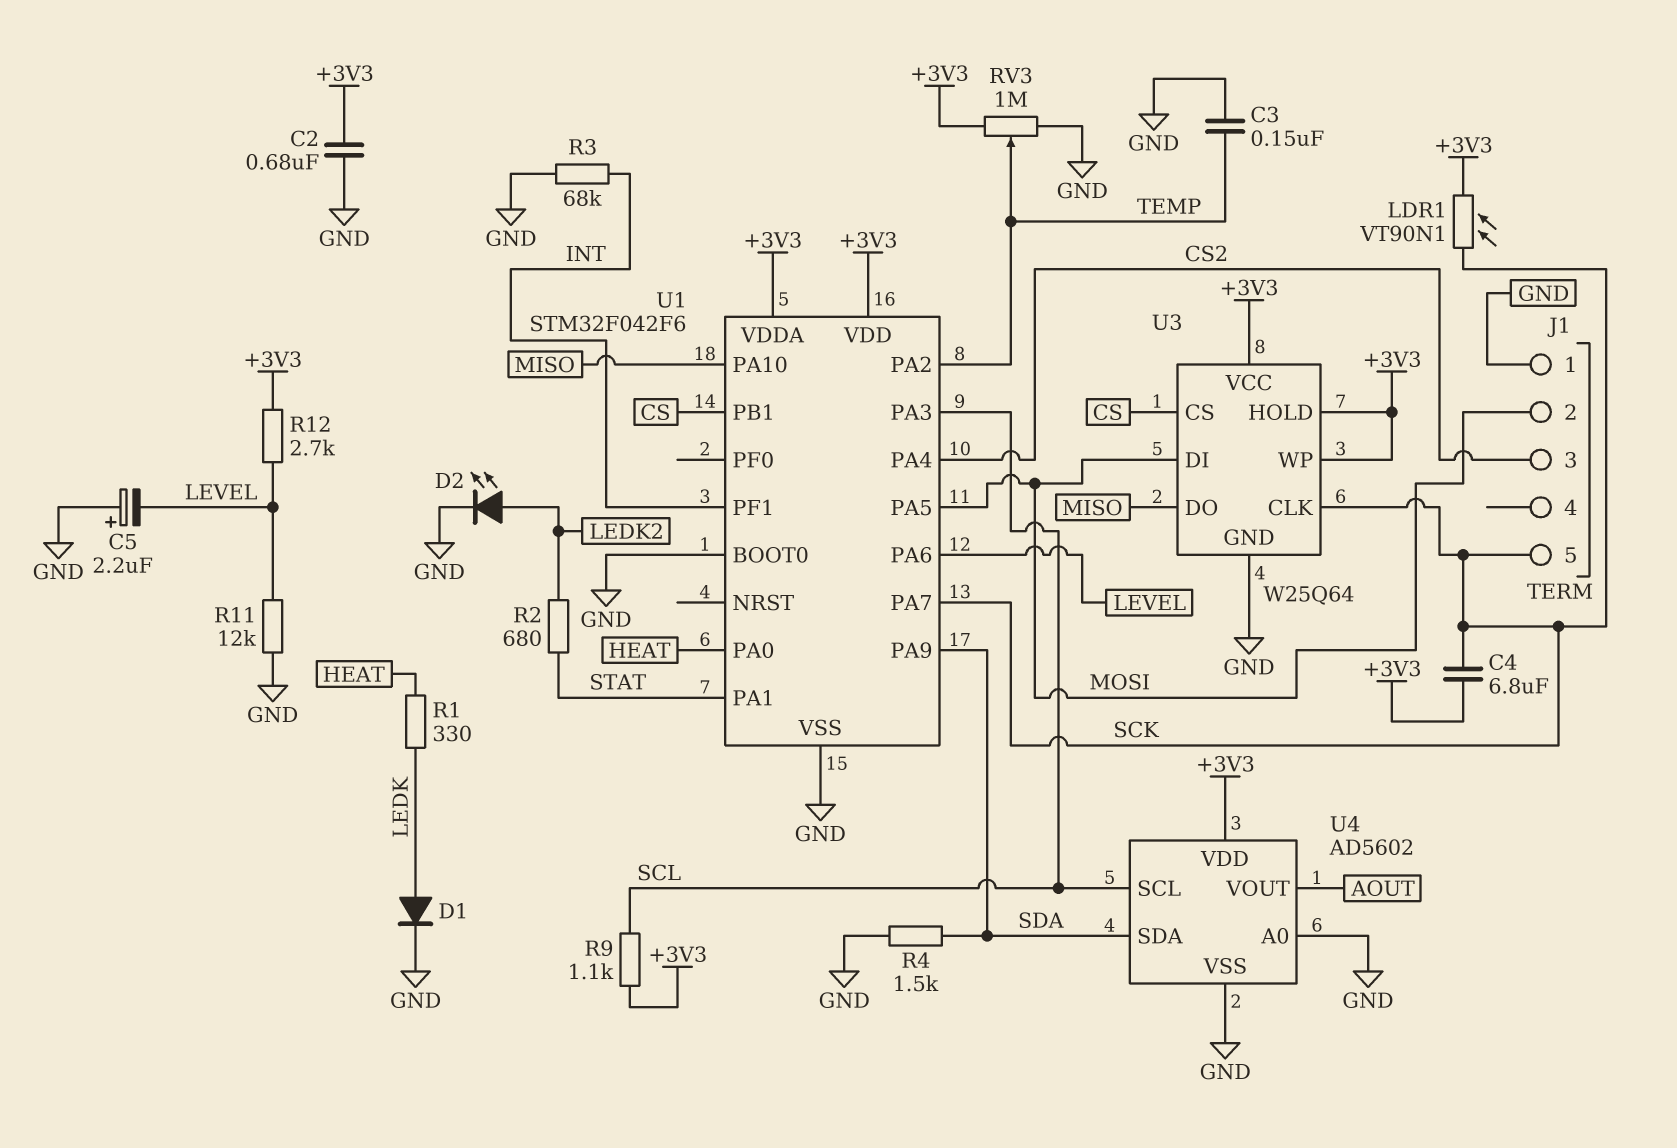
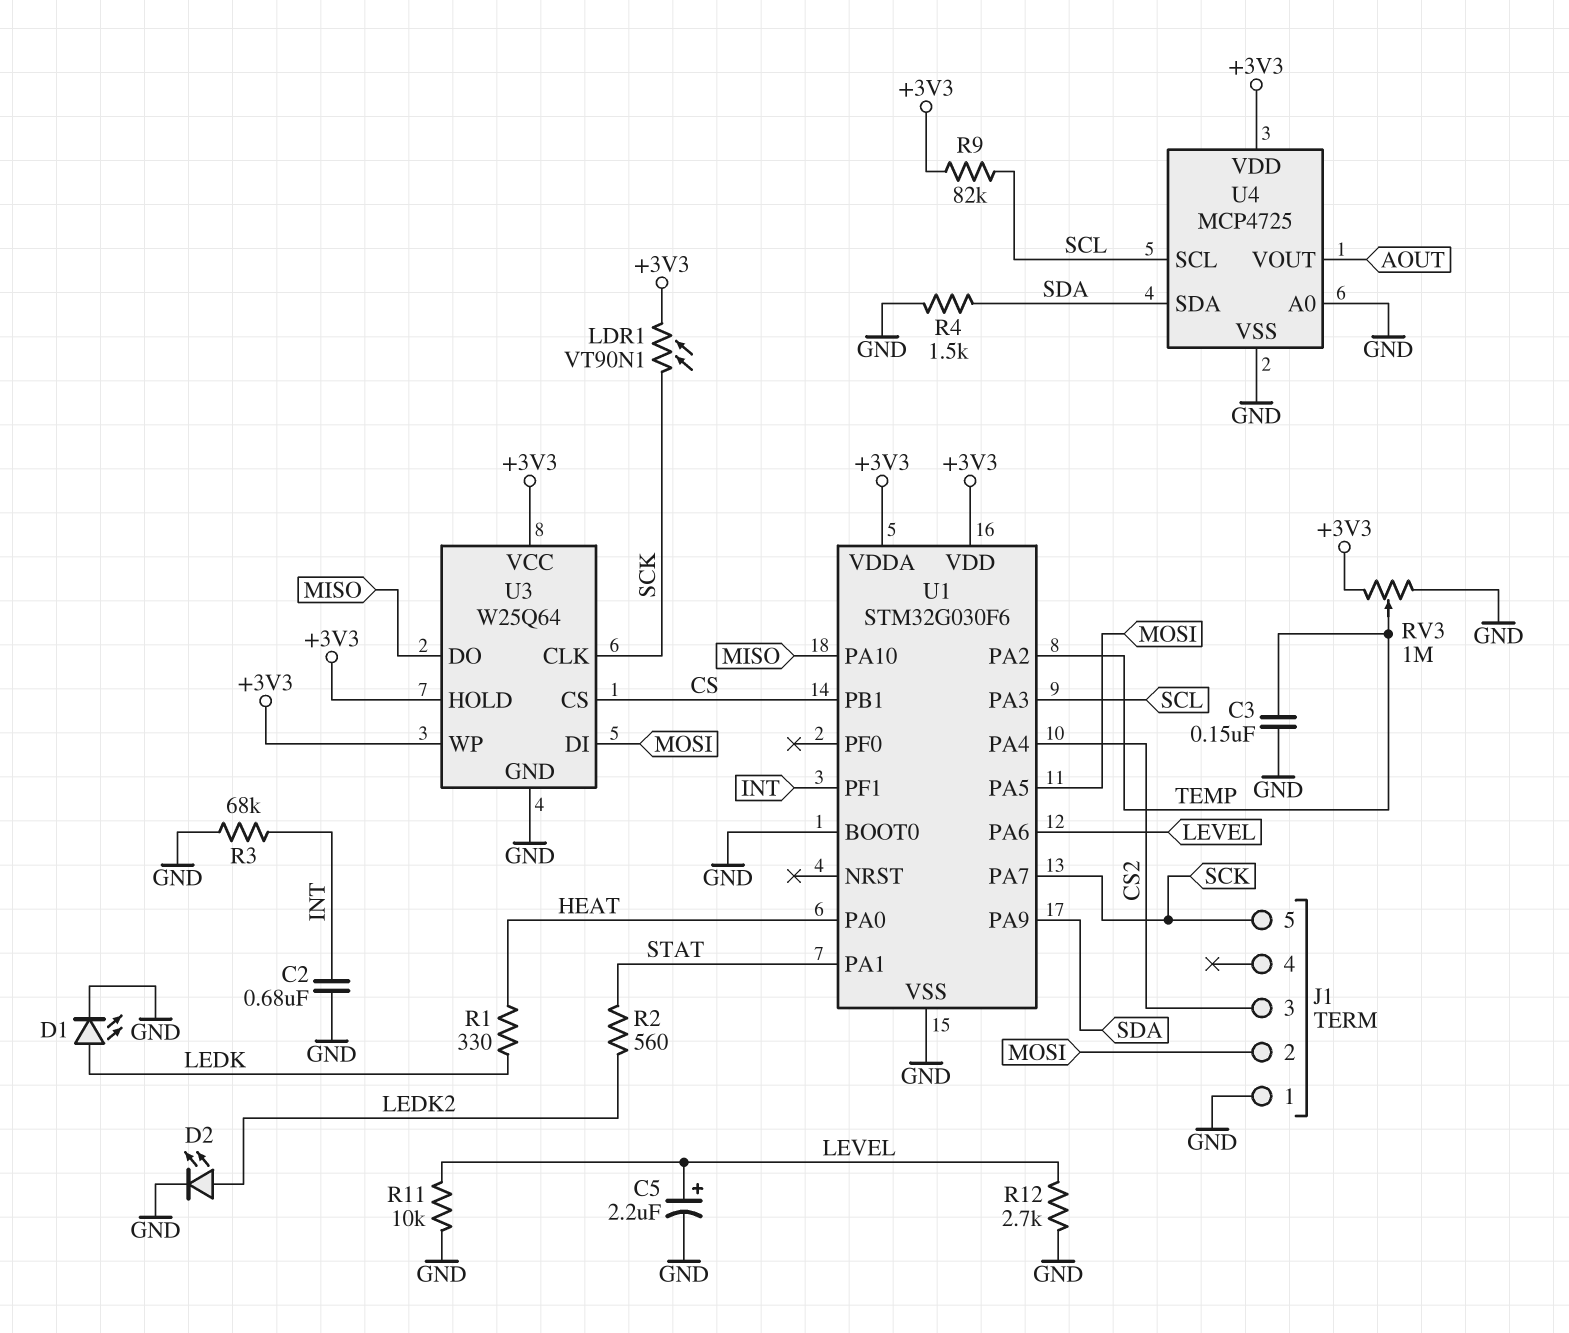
C2: 680nF (+3V3, GND) -> 680nF (GND, INT)
C4: 6.8uF (+3V3, SCK) -> none
C5: 2.2uF (plus GND, minus LEVEL) -> 2.2uF (plus LEVEL, minus GND)
D1: diode (A LEDK, K GND) -> LED (A LEDK, K GND)
R2: 680 (LEDK2, STAT) -> 560 (LEDK2, STAT)
R9: 1.1k (+3V3, SCL) -> 82k (+3V3, SCL)
R11: 12k (GND, LEVEL) -> 10k (GND, LEVEL)
R12: 2.7k (+3V3, LEVEL) -> 2.7k (GND, LEVEL)
U1: STM32F042F6 -> STM32G030F6
U4: AD5602 -> MCP4725

